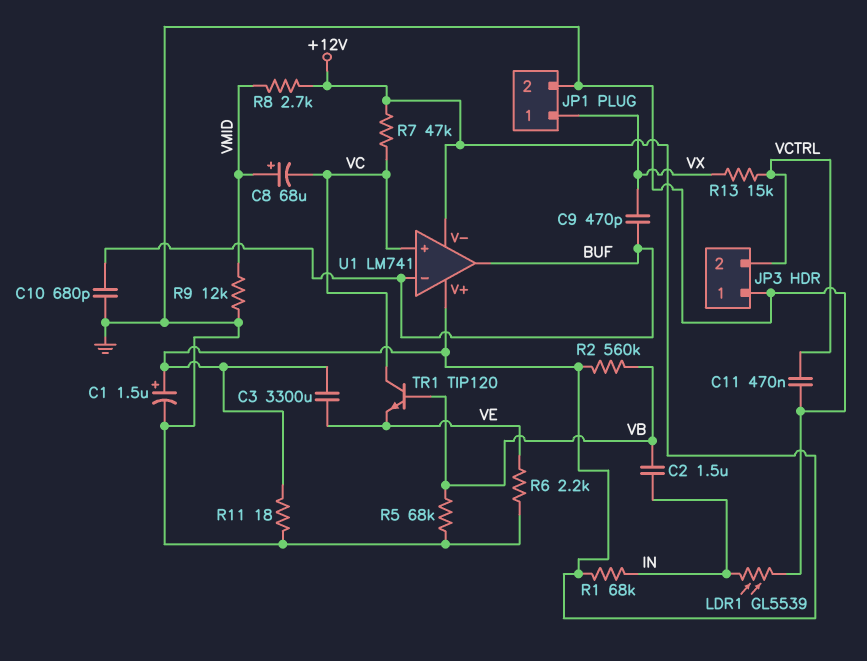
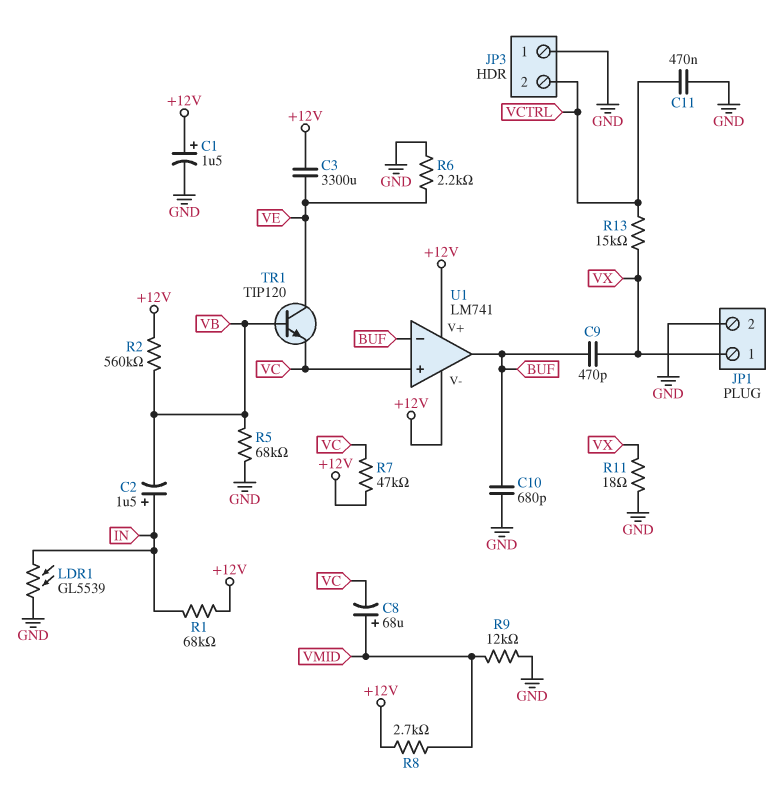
C2: 1.5uF (IN, VB) -> 1.5uF (plus IN, minus VB)
R11: 18 (+12V, GND) -> 18 (GND, VX)
TR1: NPN TIP120 (B VB, C VC, E VE) -> NPN TIP120 (B VB, C VE, E VC)

